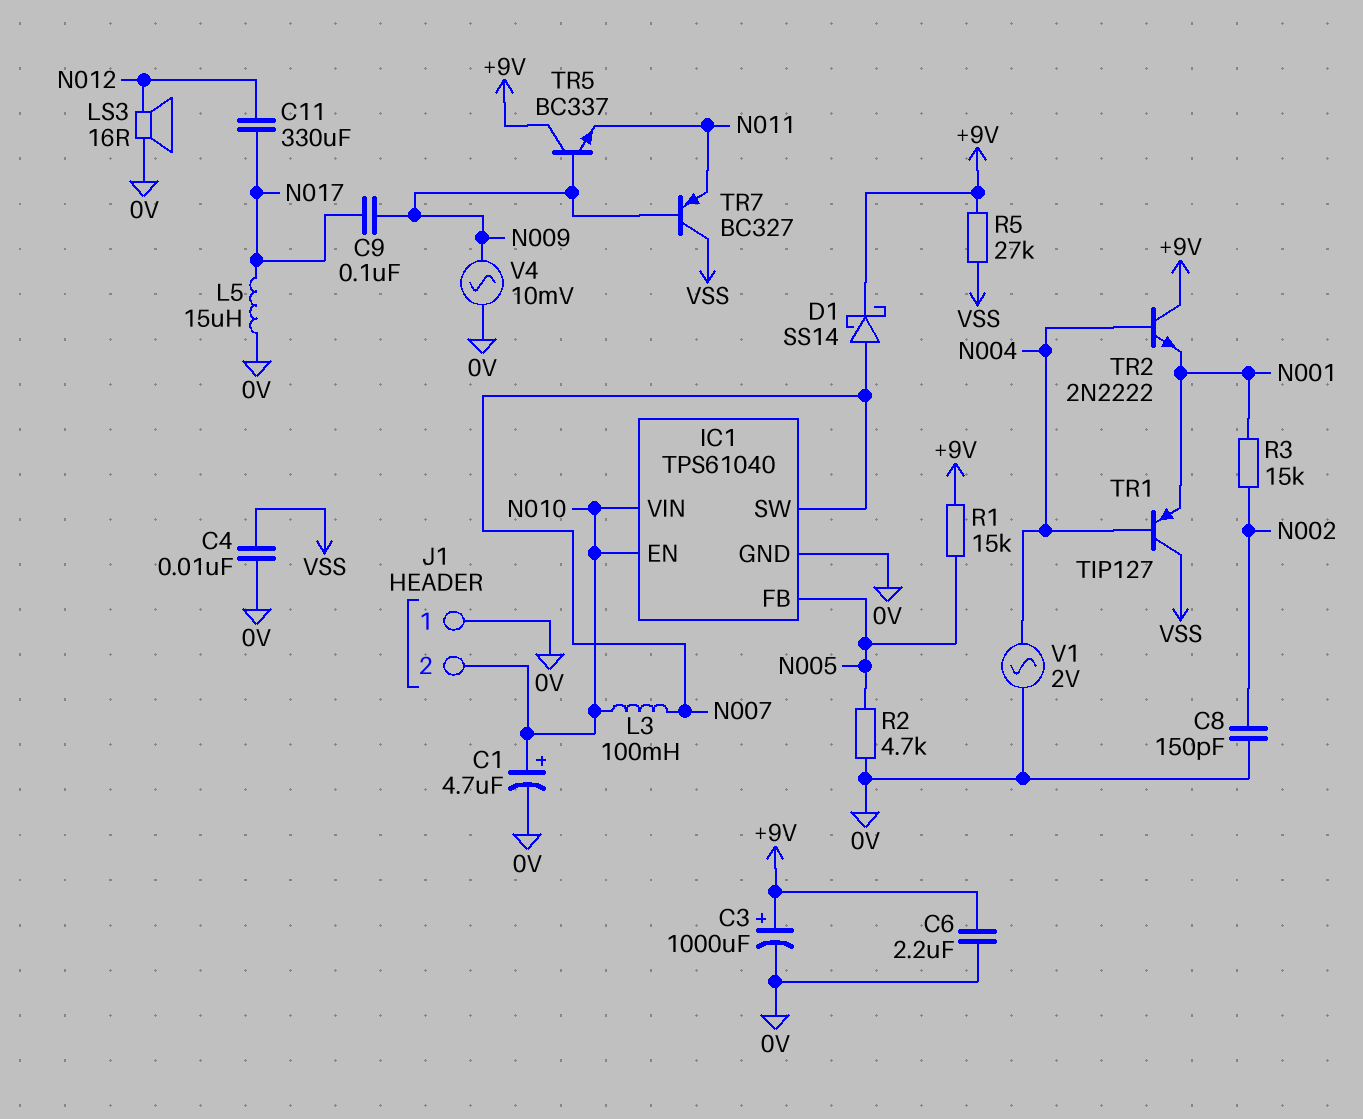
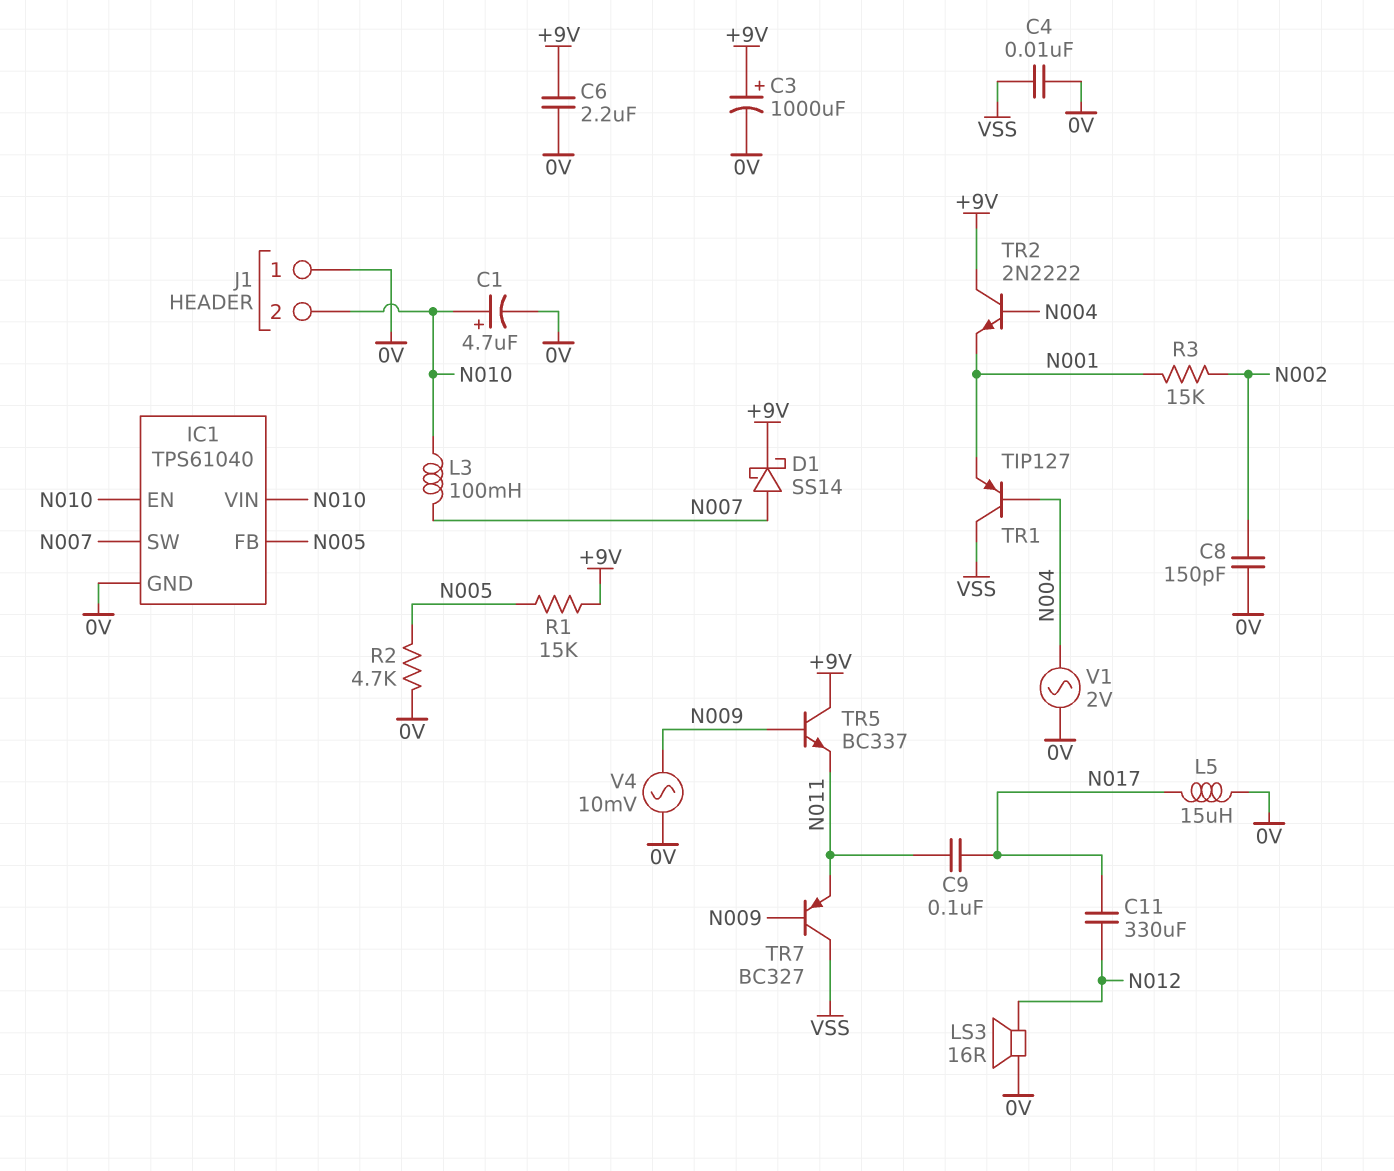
C9: 100nF (N009, N017) -> 100nF (N011, N017)
R5: 27k (+9V, VSS) -> none

